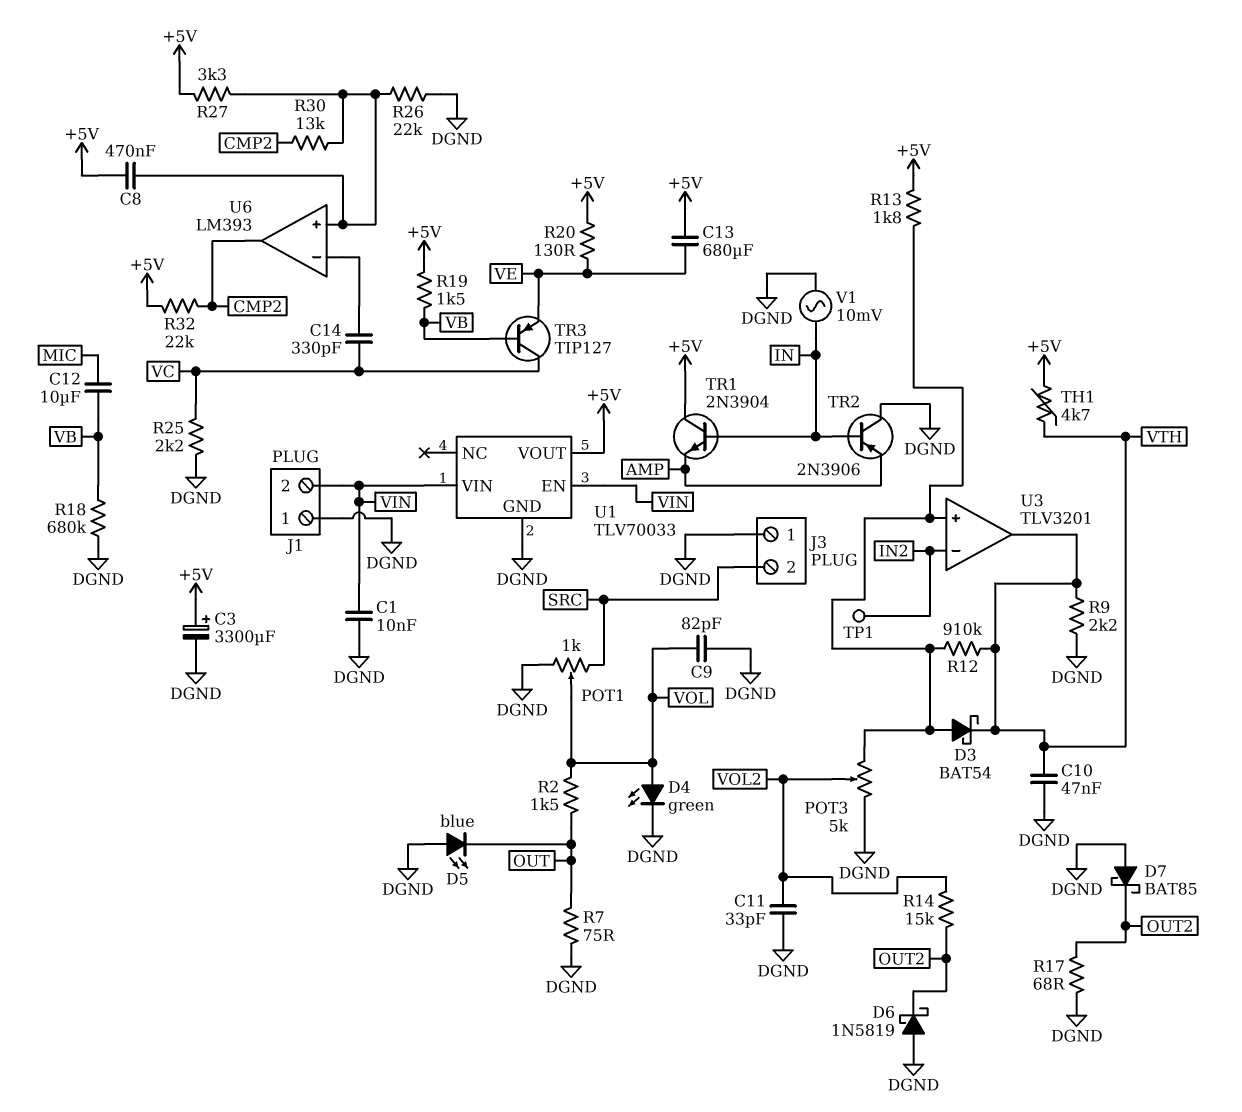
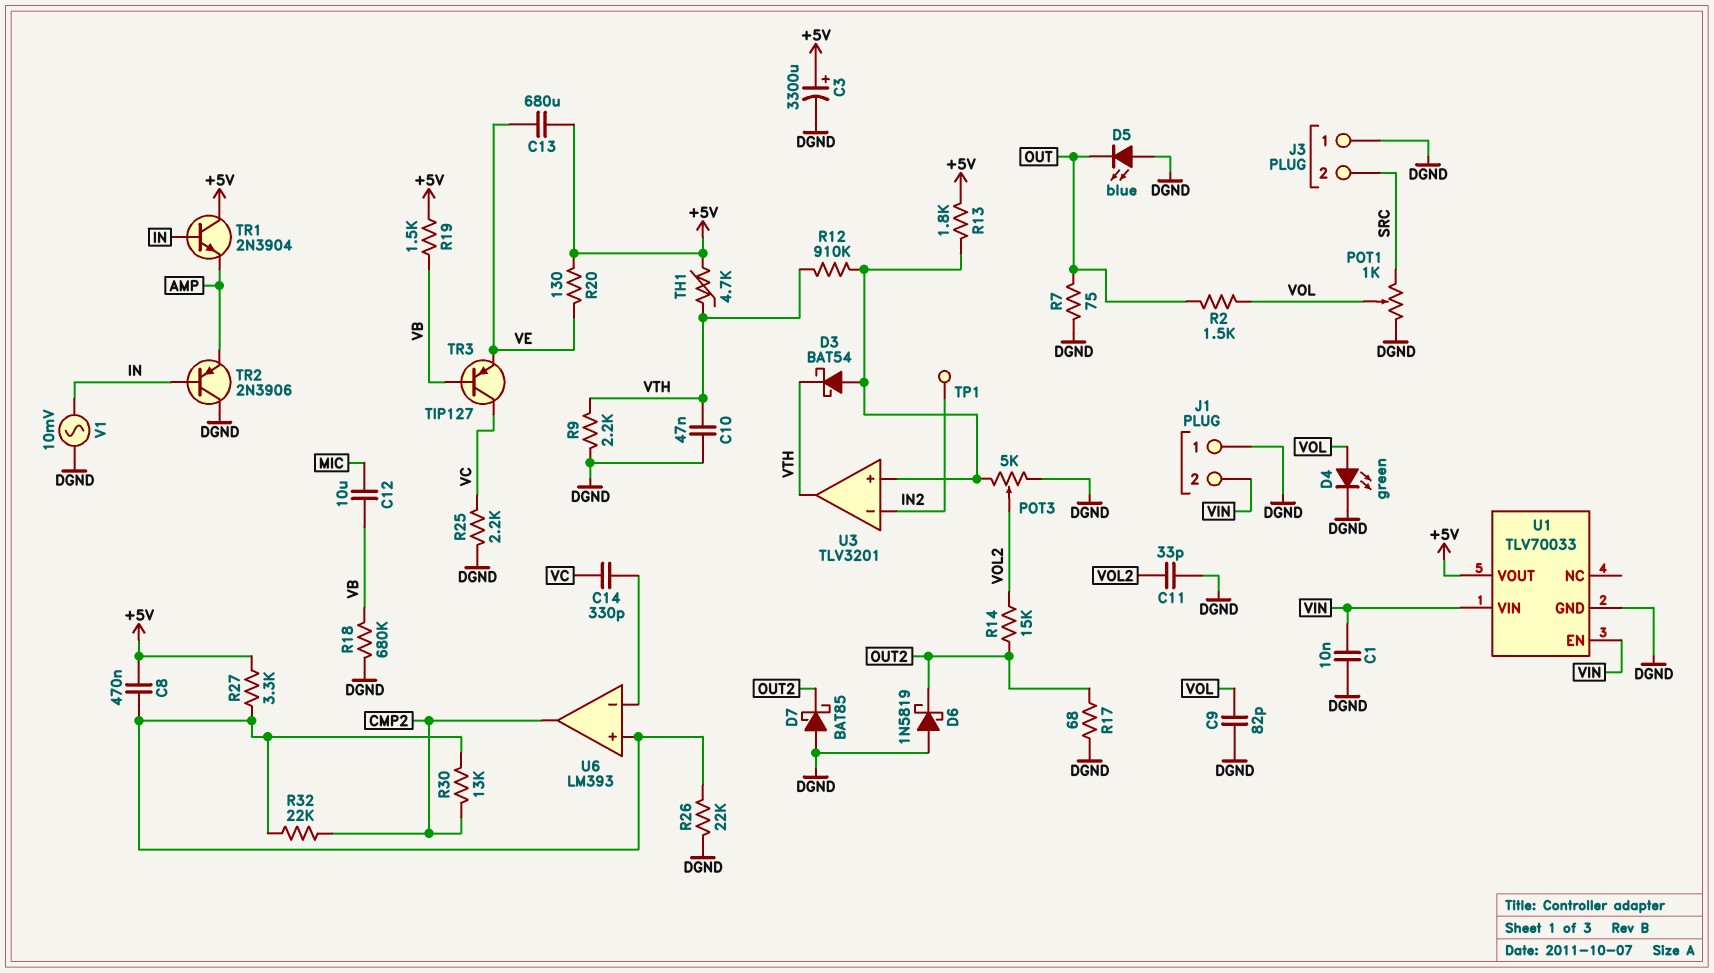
R32: 22k (+5V, CMP2) -> 22k (CMP2, U6/in+)

